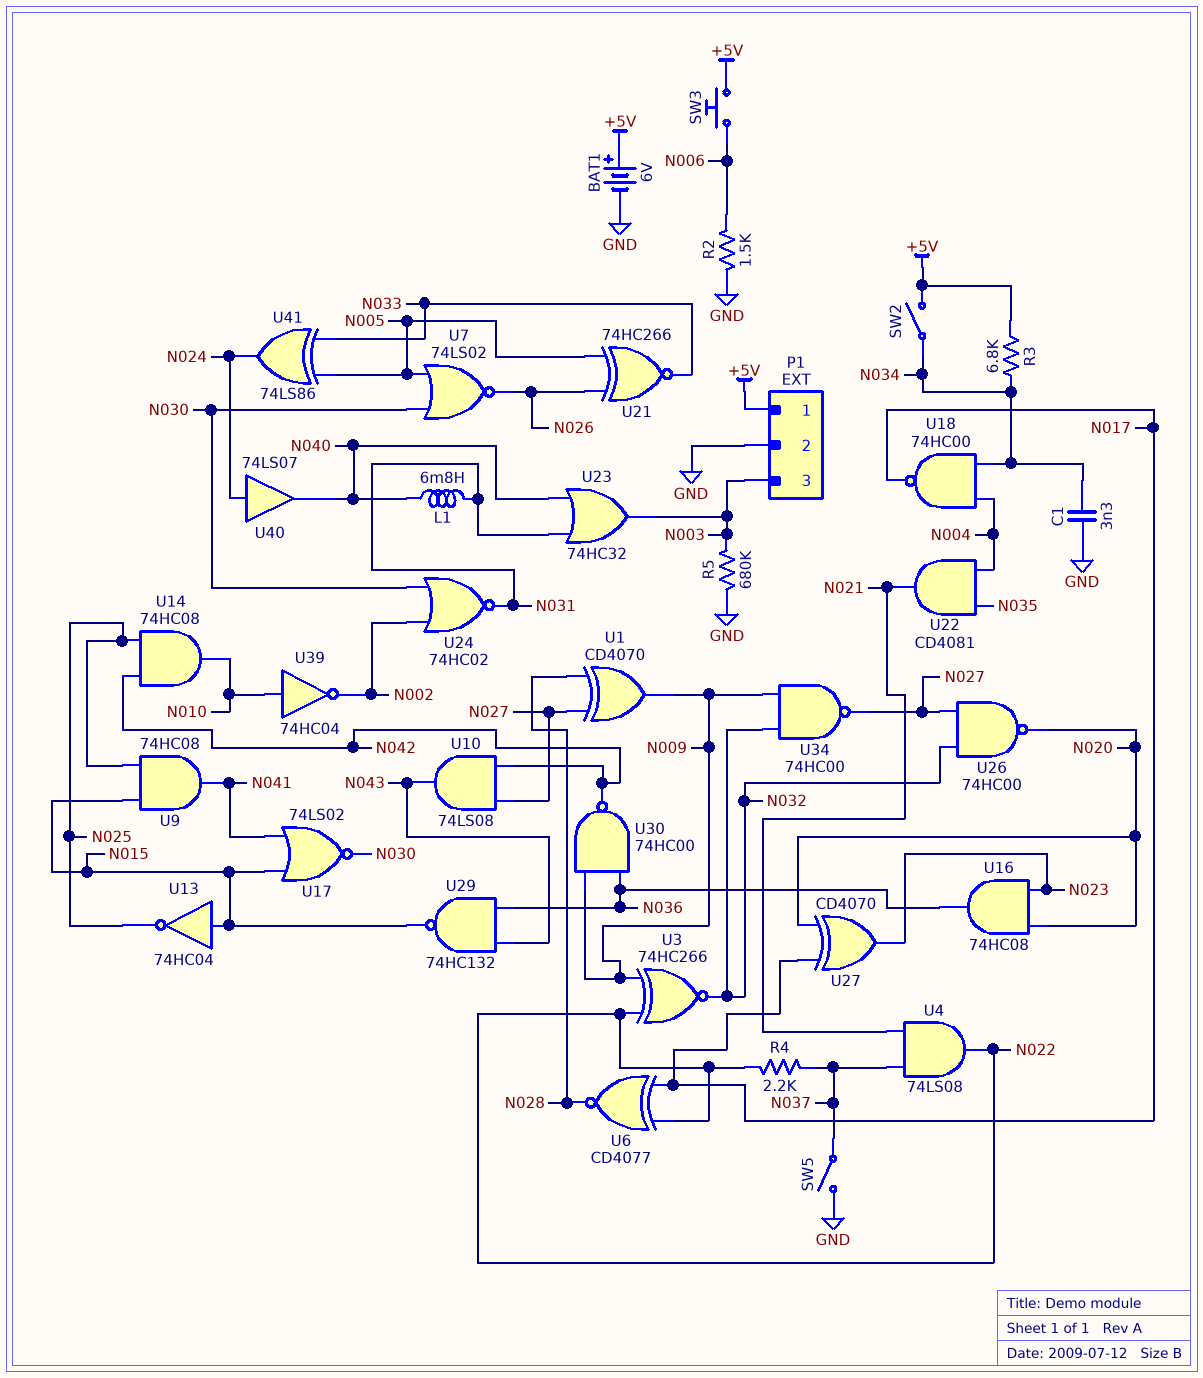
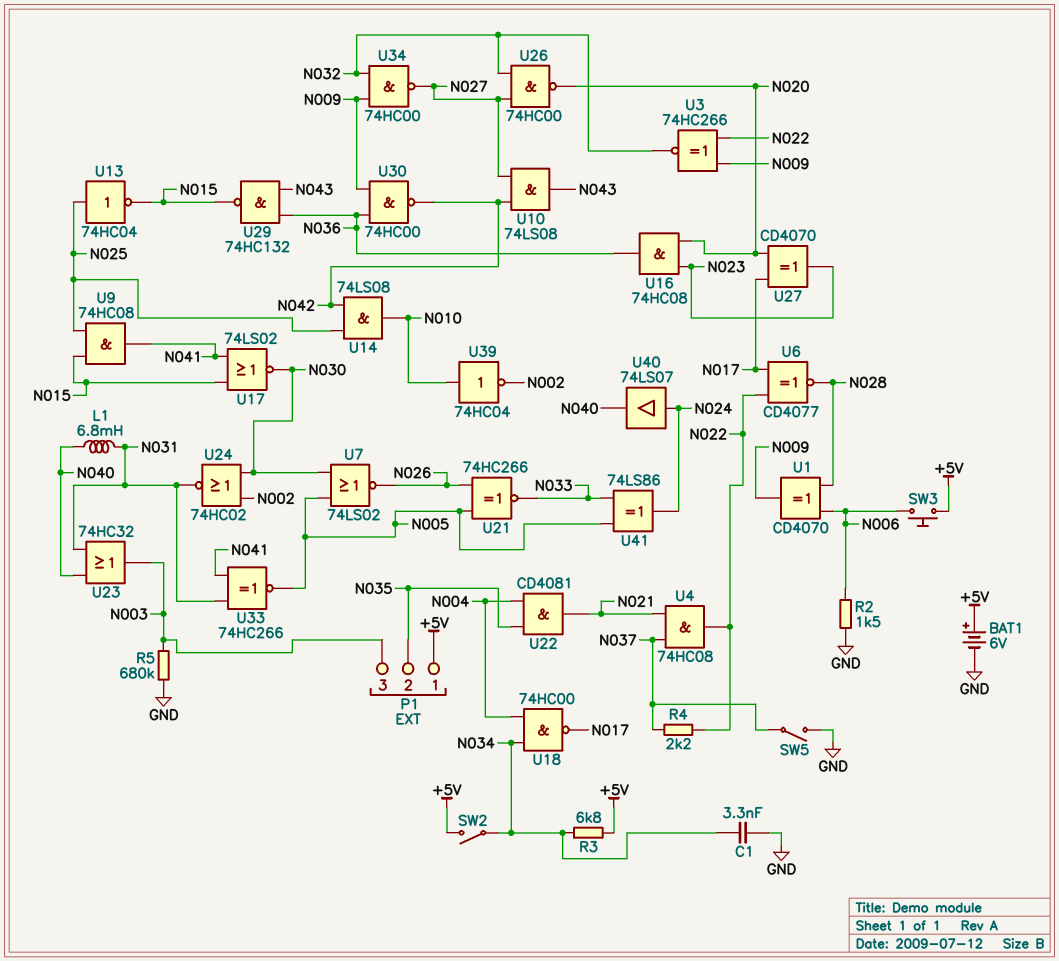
P1 pin 2: GND -> N035
U1: XOR CD4070 (in N027, in N028, out N009) -> XOR CD4070 (in N006, in N028, out N009)
U4: AND 74LS08 (in N021, in N037, out N022) -> AND 74HC08 (in N021, in N037, out N022)
U13: NOT 74HC04 (in N015, out N025) -> NOT 74HC04 (in N025, out N015)
U14: AND 74HC08 (in N025, in N042, out N010) -> AND 74LS08 (in N025, in N042, out N010)
U33: none -> XNOR 74HC266 (in N031, in N041, out N005)

